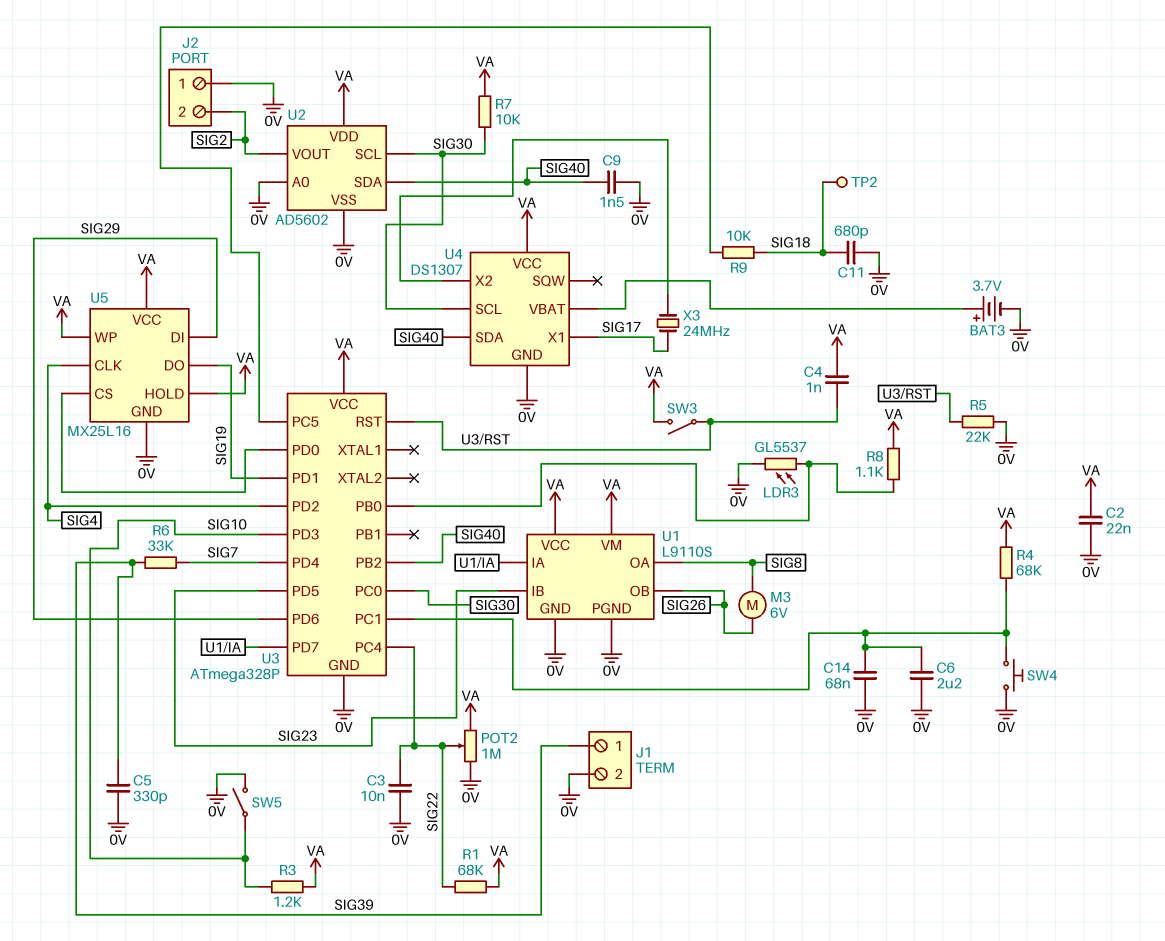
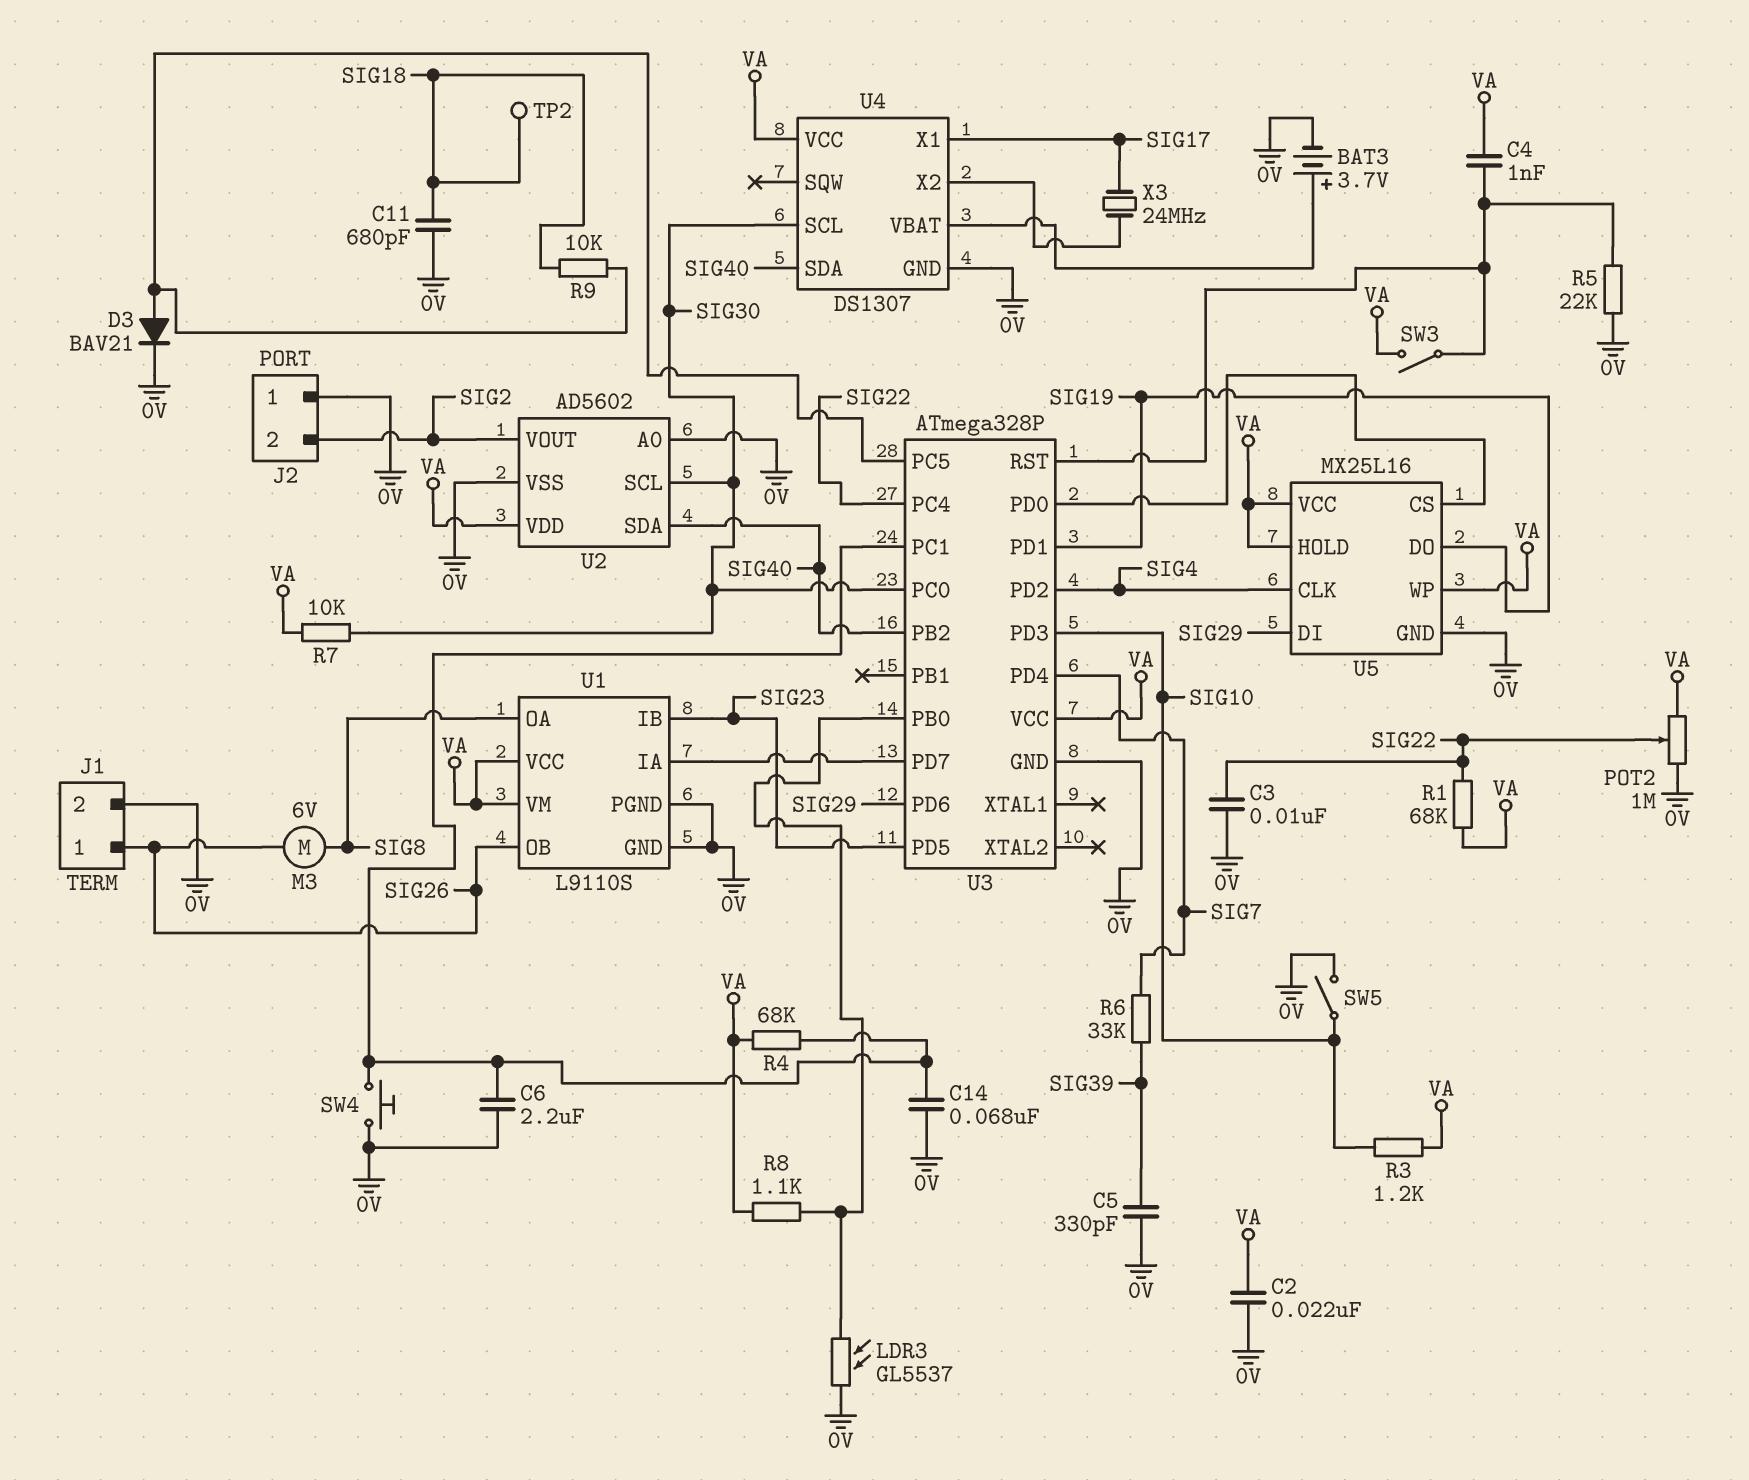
C9: 1.5nF (0V, SIG40) -> none
D3: none -> diode BAV21 (A U3/PC5, K 0V)
J1 pin 1: SIG39 -> SIG26

